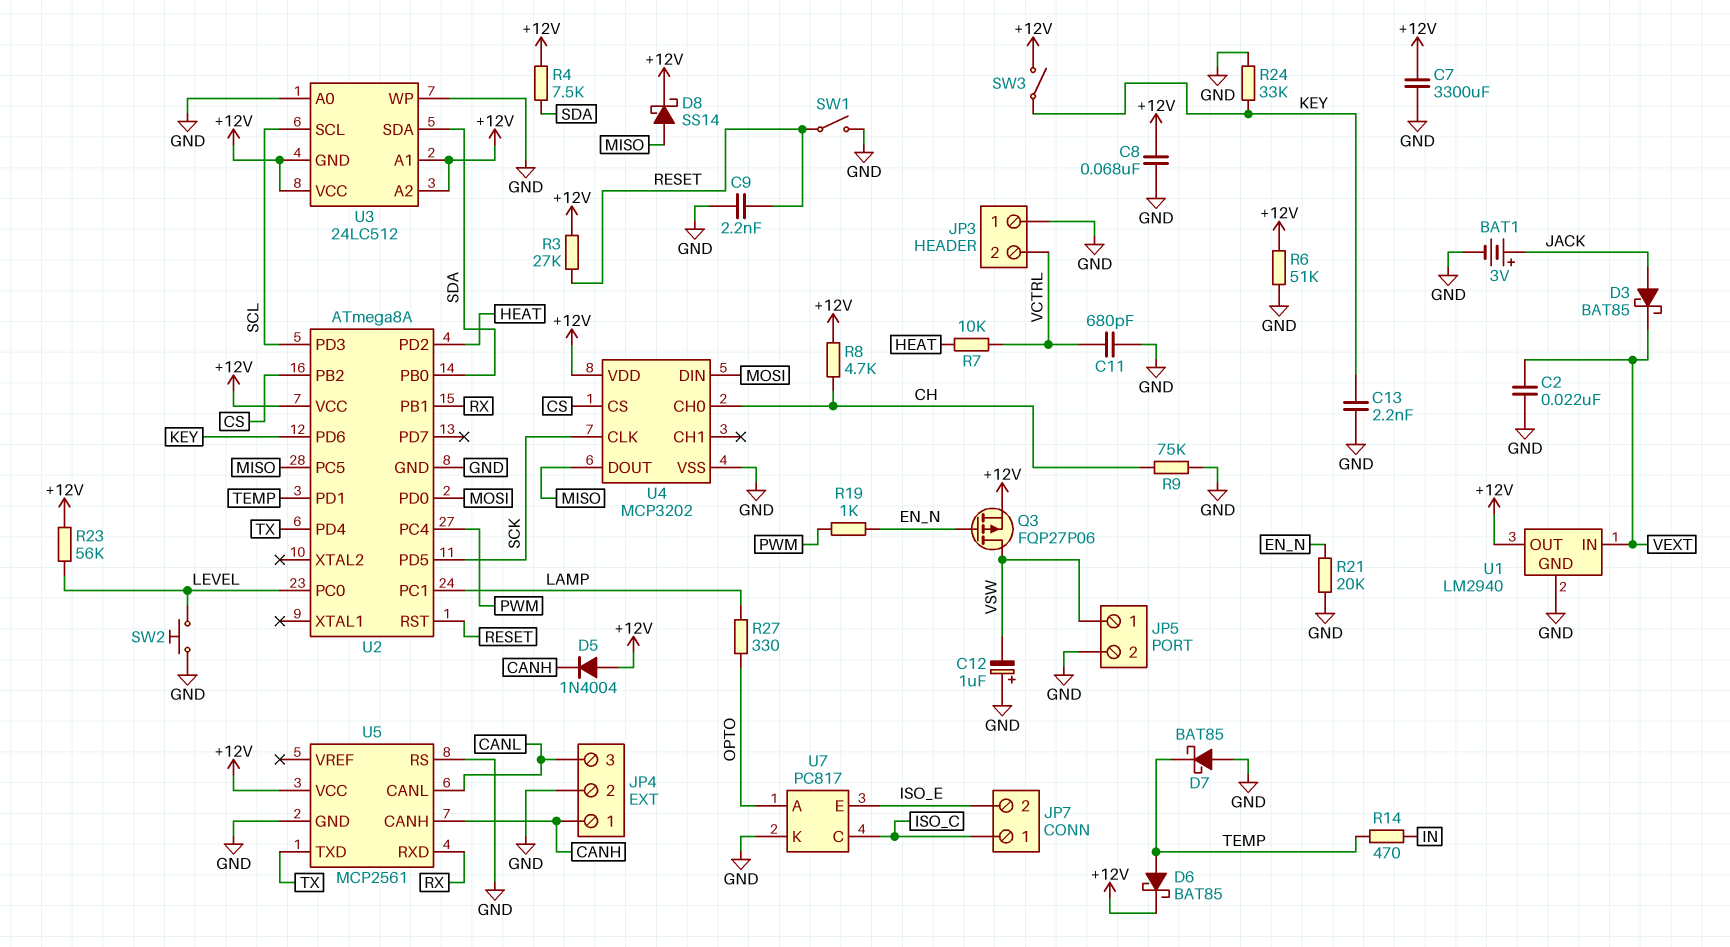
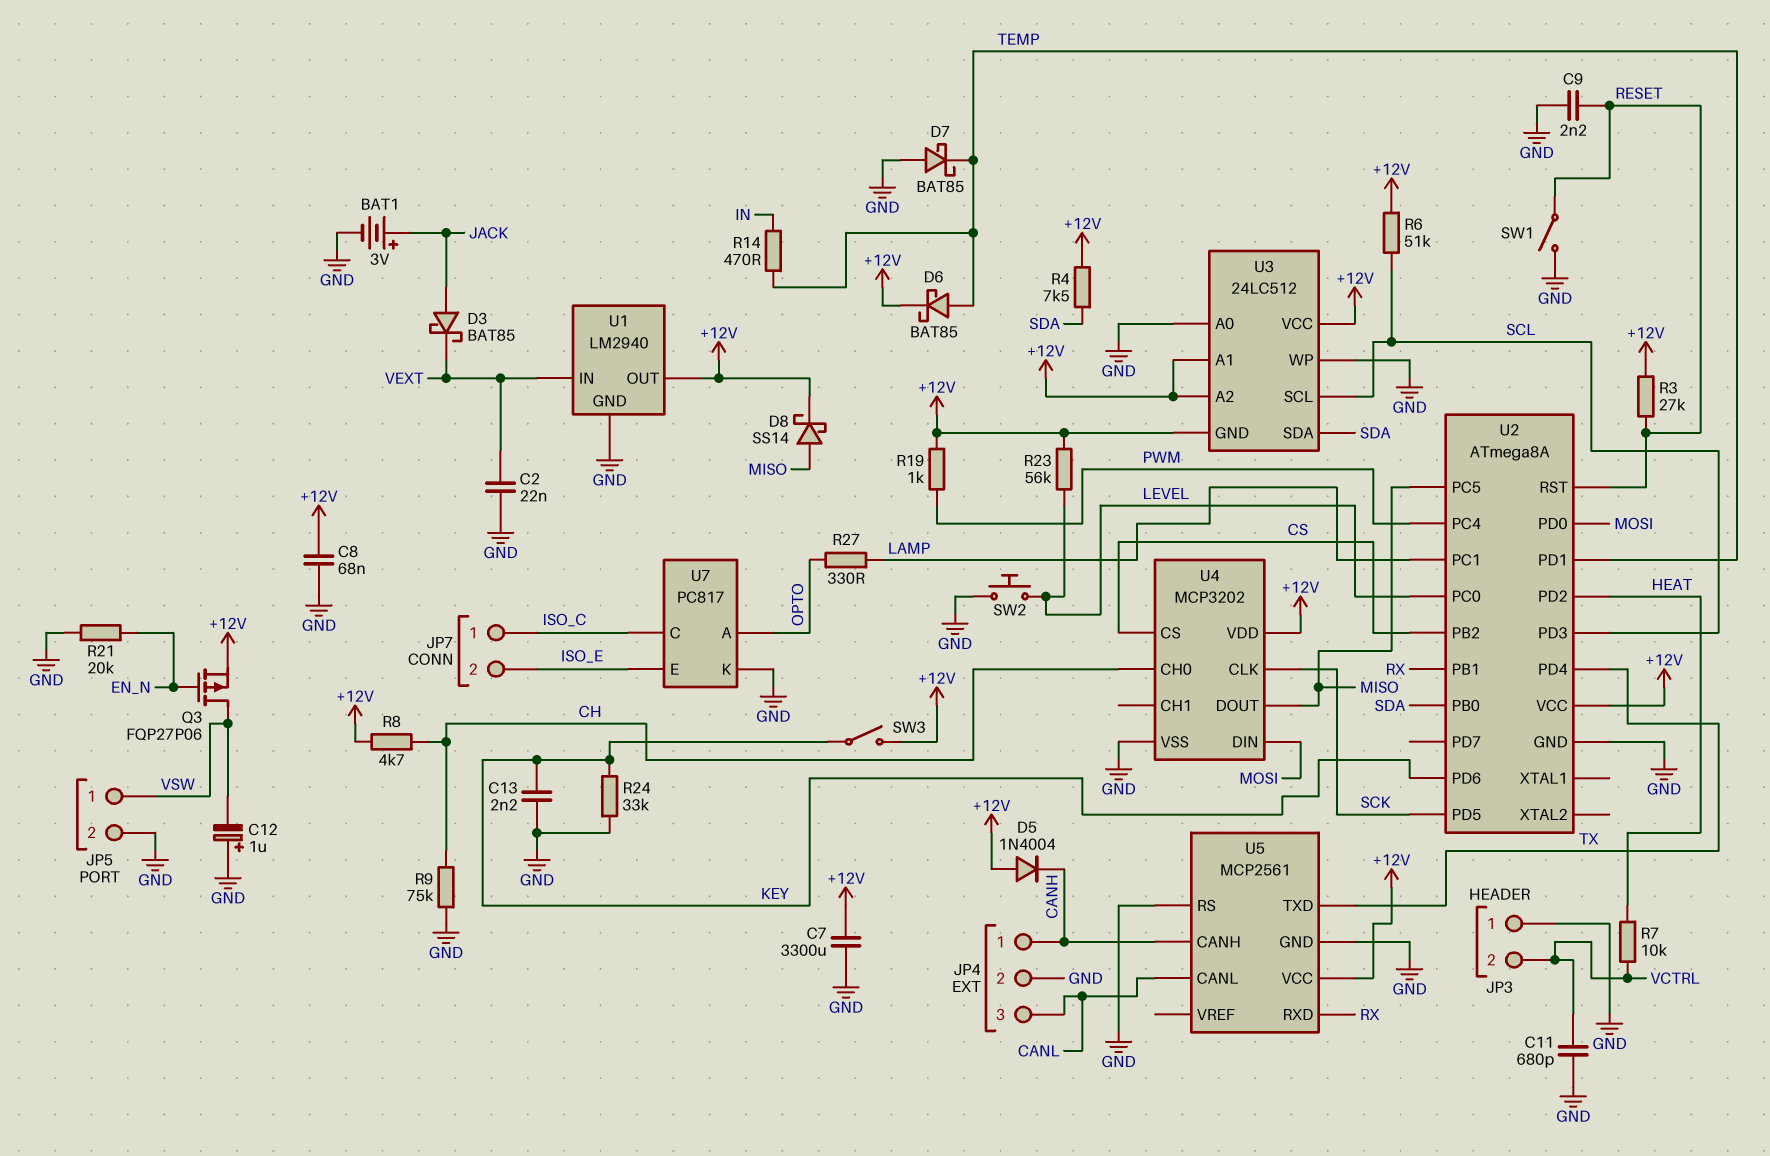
R6: 51k (+12V, GND) -> 51k (+12V, SCL)
R19: 1k (EN_N, PWM) -> 1k (+12V, PWM)

